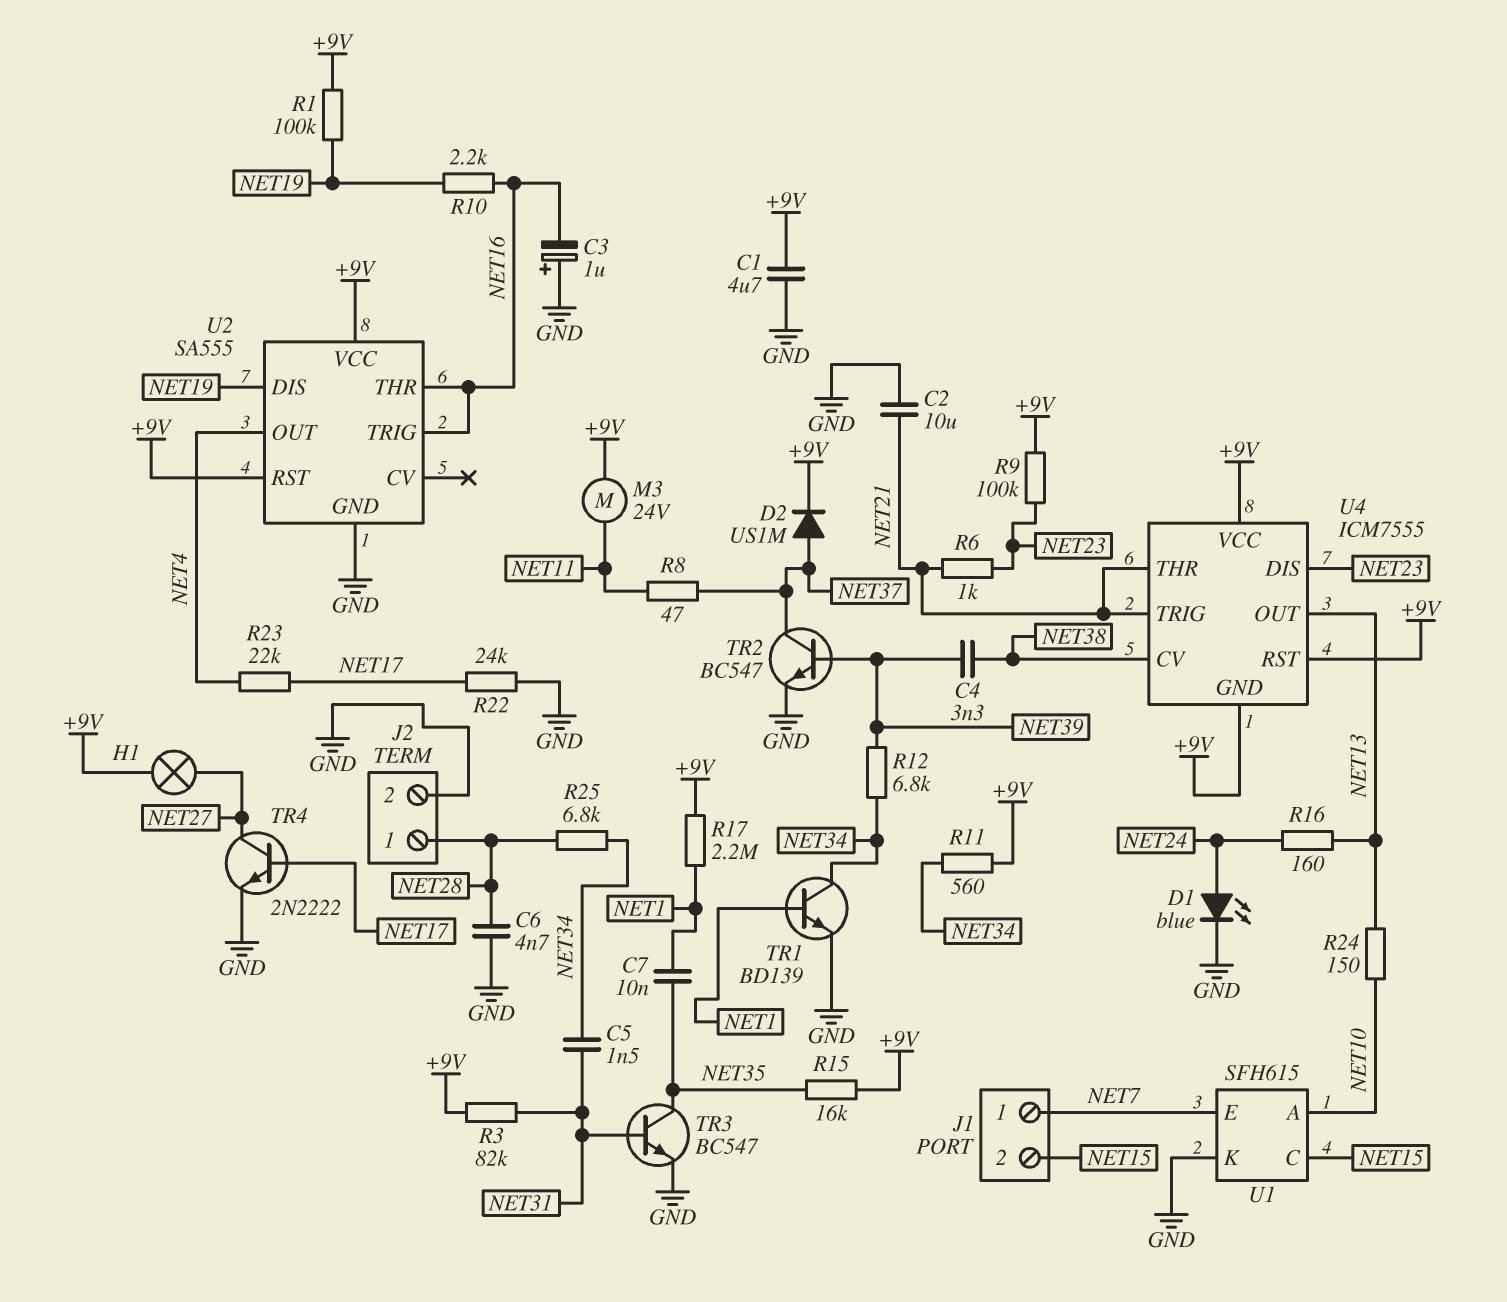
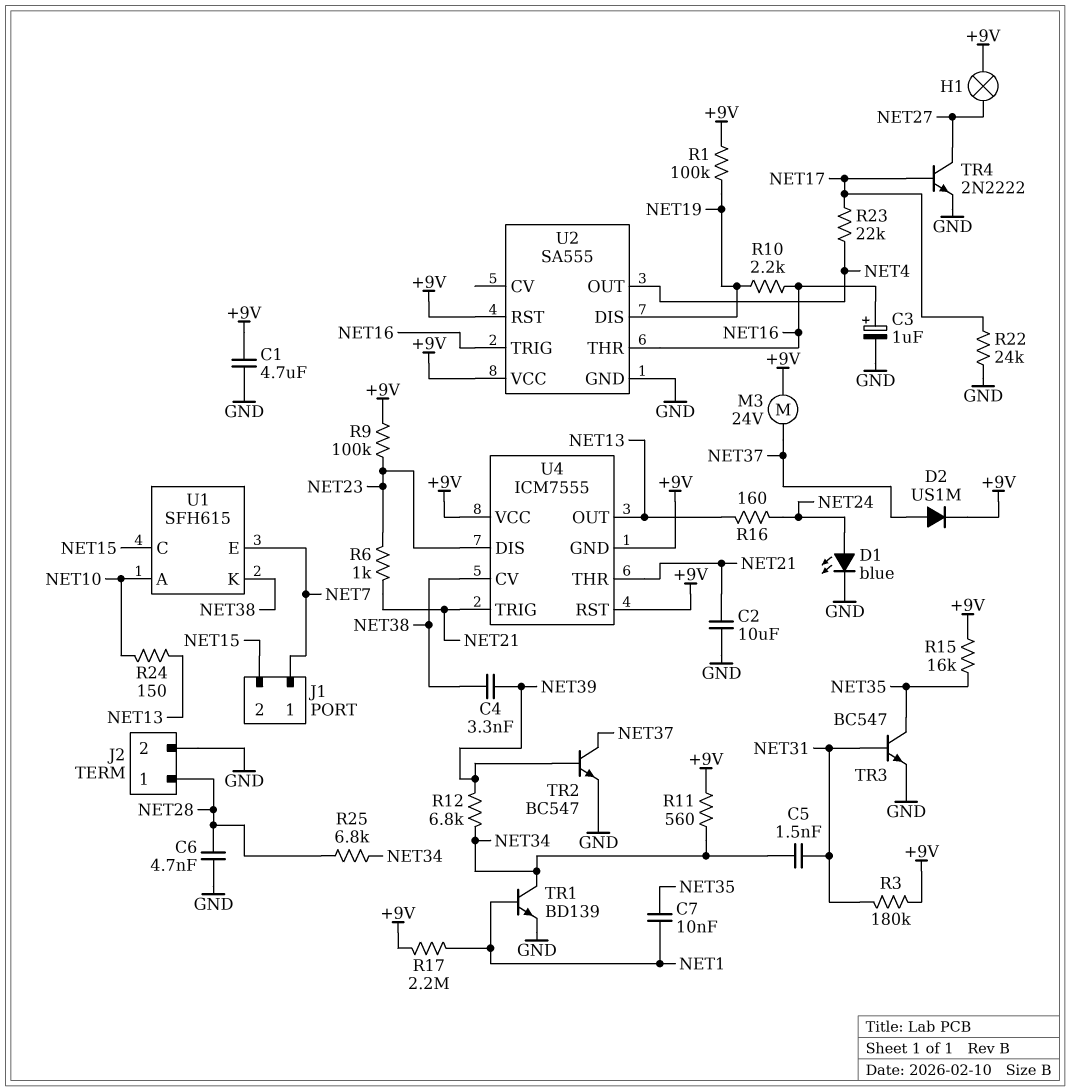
C3: 1uF (plus GND, minus NET16) -> 1uF (plus NET16, minus GND)
M3: motor 24V (+9V, NET11) -> motor 24V (+9V, NET37)
R3: 82k (+9V, NET31) -> 180k (+9V, NET31)
R8: 47 (NET11, NET37) -> none
U1 pin K: GND -> NET38

